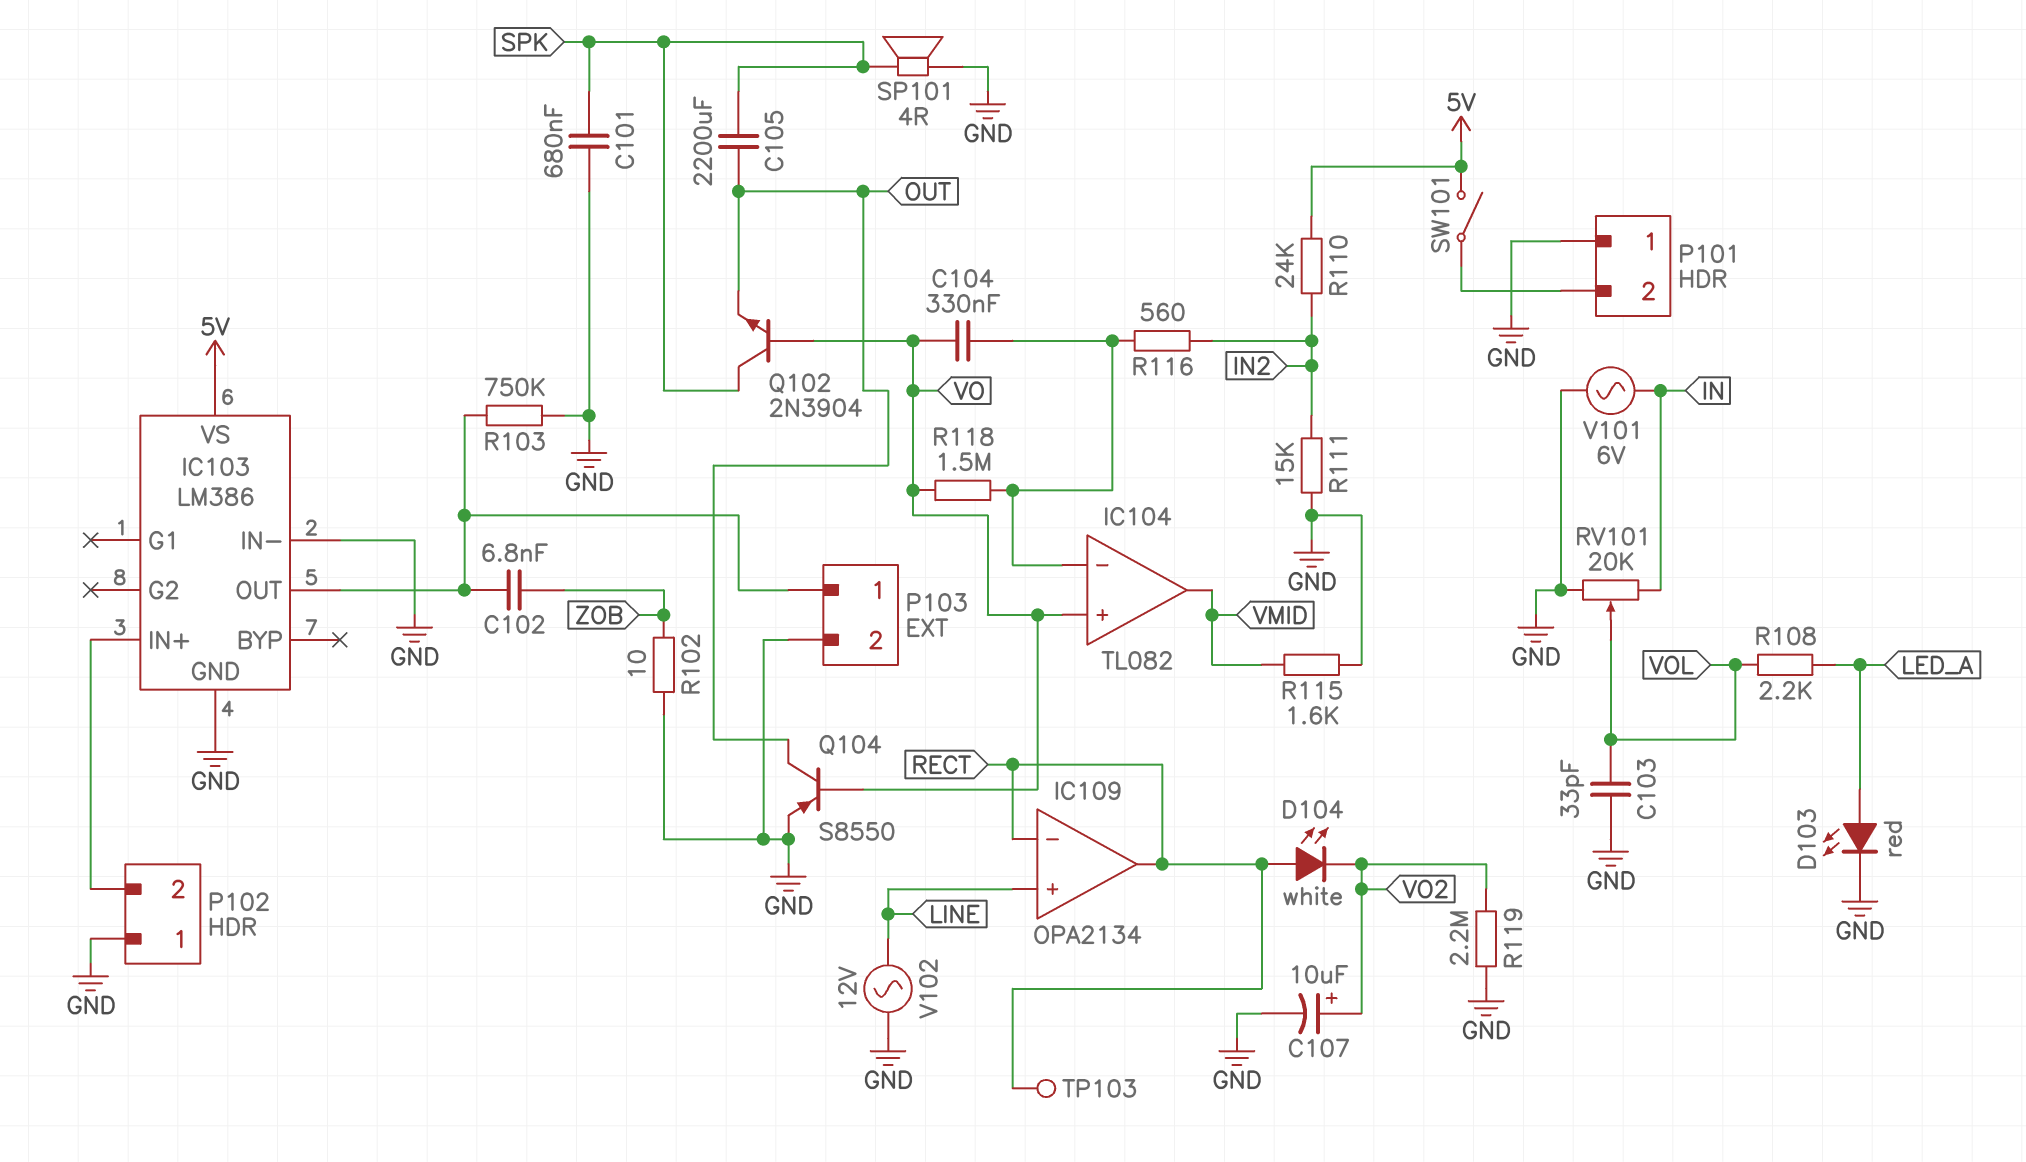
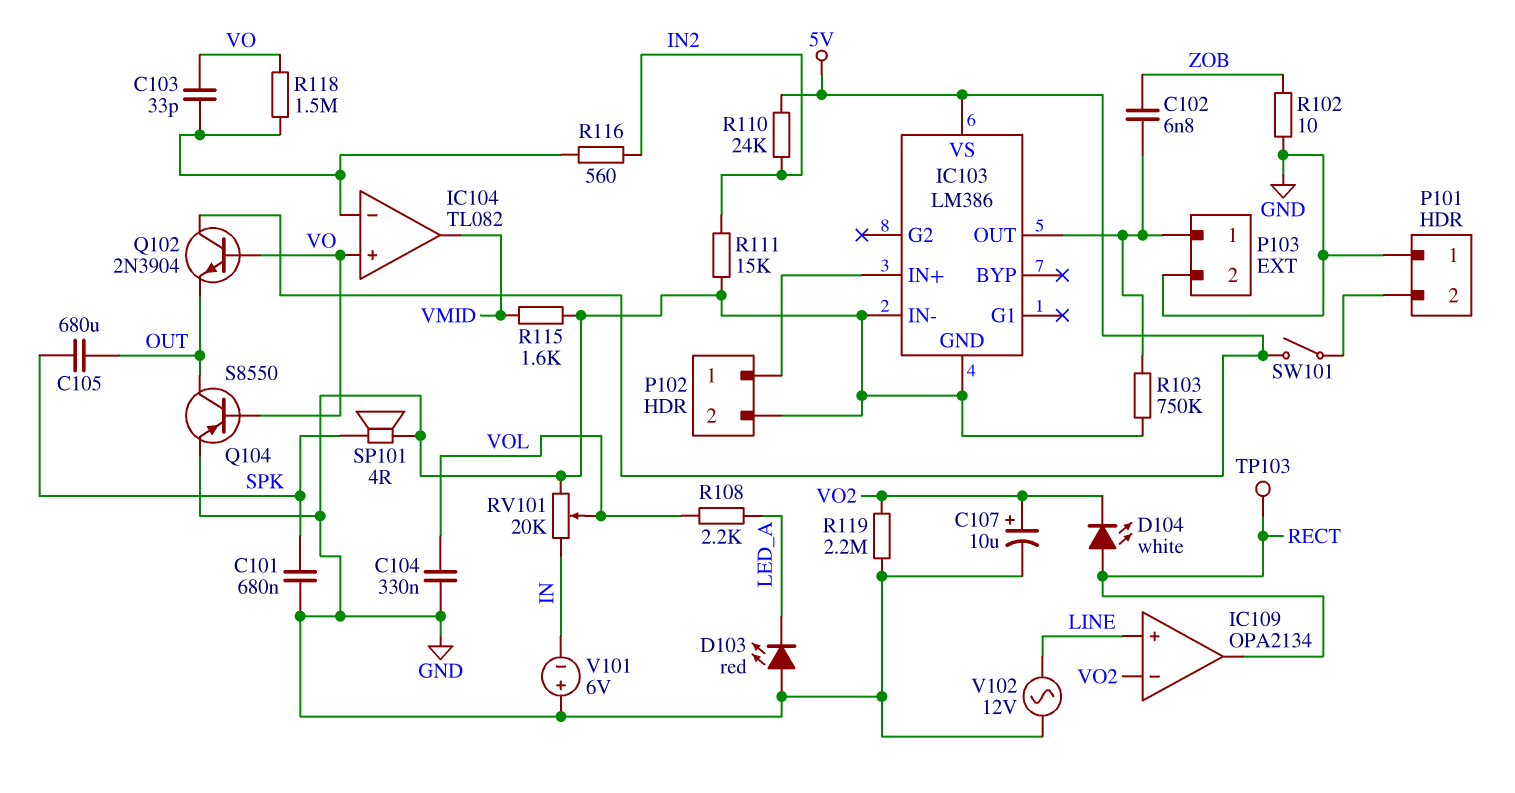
C103: 33pF (GND, VOL) -> 33pF (IC104/in-, VO)
C104: 330nF (IC104/in-, VO) -> 330nF (GND, VOL)
C105: 2200uF (OUT, SPK) -> 680uF (OUT, SPK)
D103: LED red (A LED_A, K GND) -> LED red (A GND, K LED_A)
IC109 pin in-: RECT -> VO2
P102 pin 1: GND -> IC103/IN+
P102 pin 2: IC103/IN+ -> GND
Q102: NPN 2N3904 (B VO, C SPK, E OUT) -> NPN 2N3904 (B VO, C 5V, E OUT)
V101: AC 6V (GND, IN) -> 6V (plus GND, minus IN)

